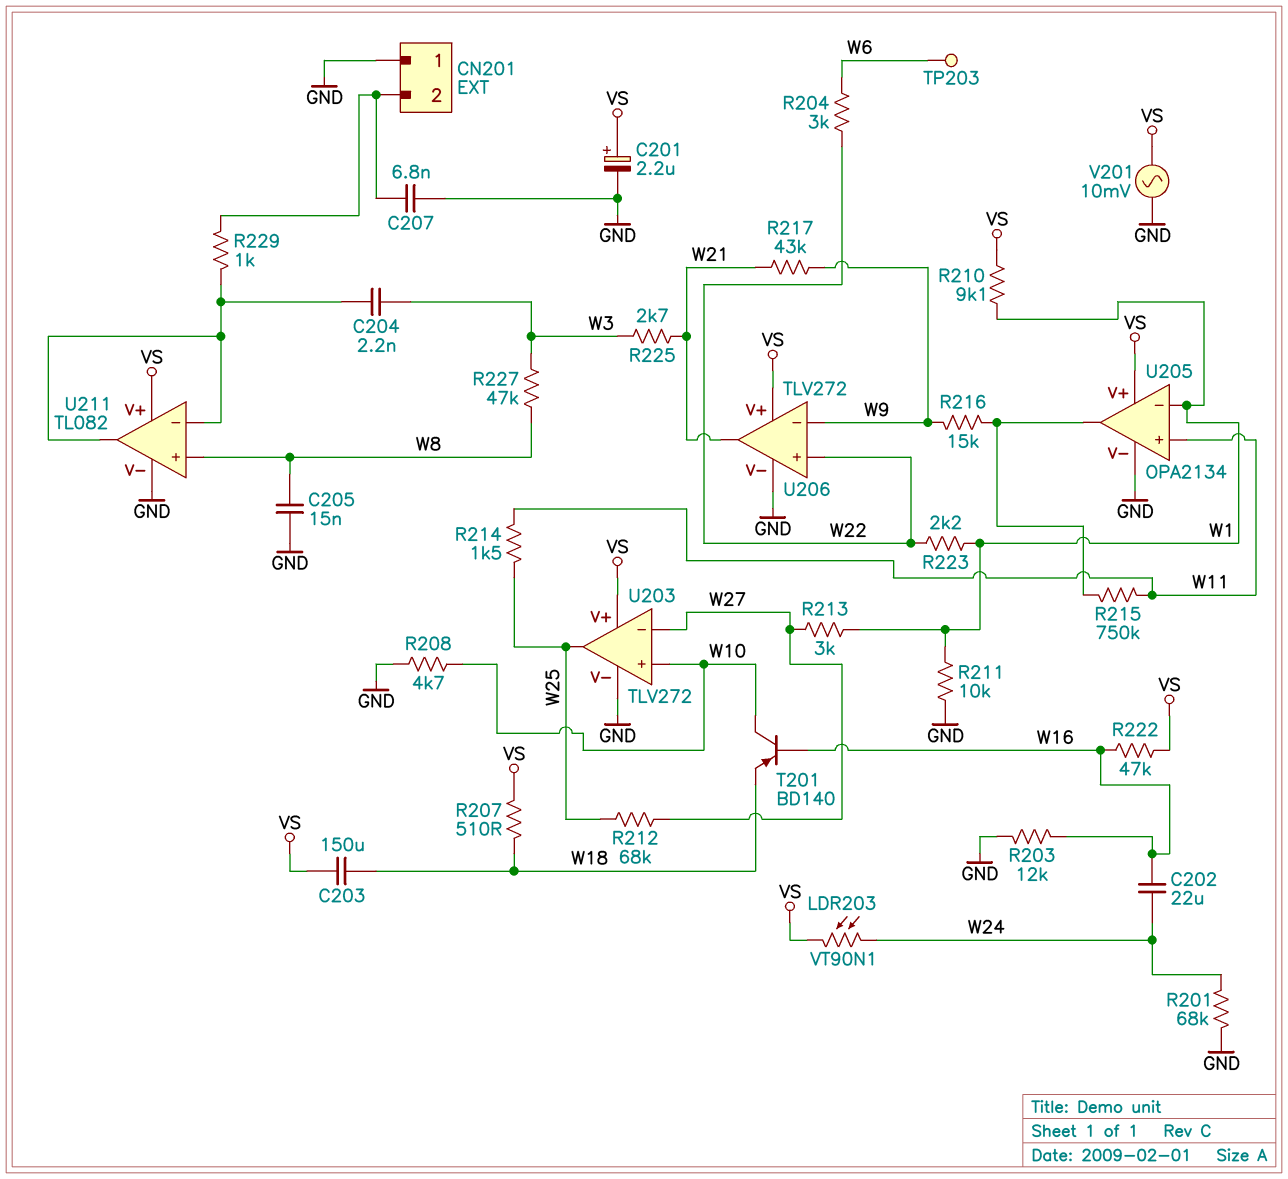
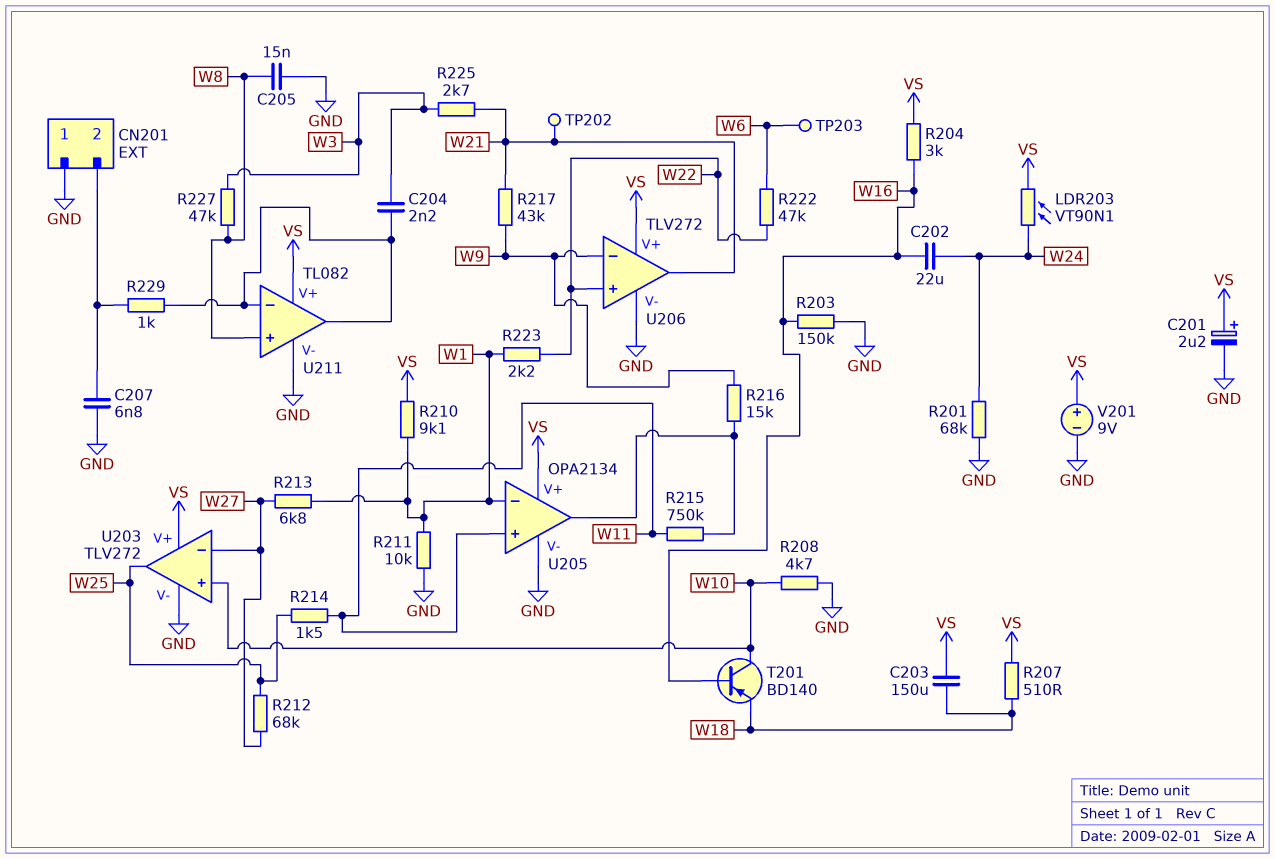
R203: 12k (GND, W16) -> 150k (GND, W16)
R204: 3k (W6, W22) -> 3k (VS, W16)
R213: 3k (W1, W27) -> 6.8k (W1, W27)
R222: 47k (VS, W16) -> 47k (W6, W22)
TP202: none -> test point (W21)
V201: AC 10mV (GND, VS) -> 9V (plus VS, minus GND)

